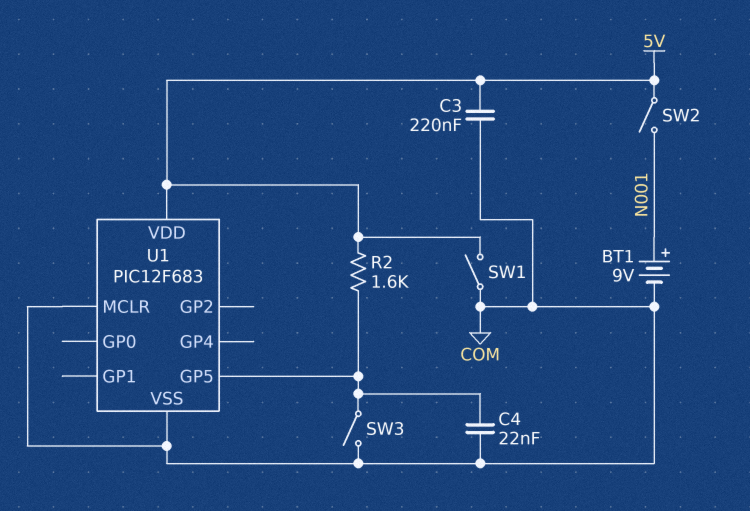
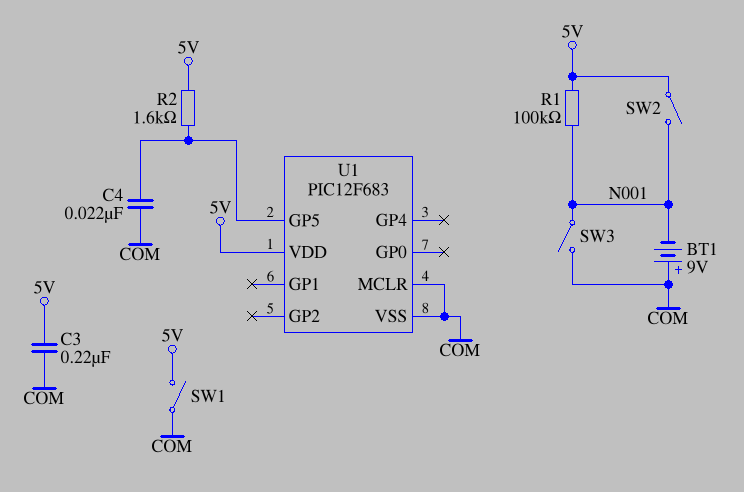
BT1: 9V (plus N001, minus COM) -> 9V (plus COM, minus N001)
R1: none -> 100k (5V, N001)
SW3: switch (COM, U1/GP5) -> switch (COM, N001)

